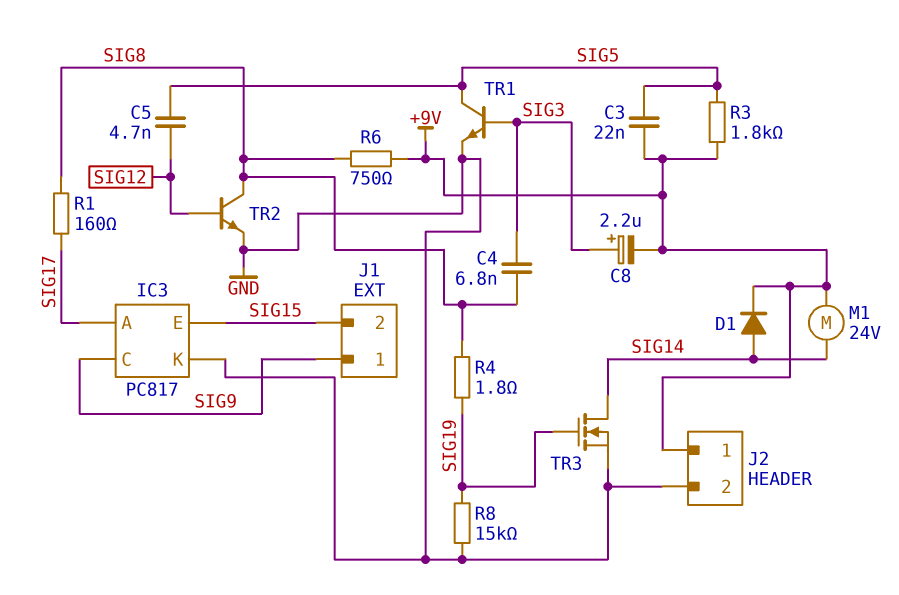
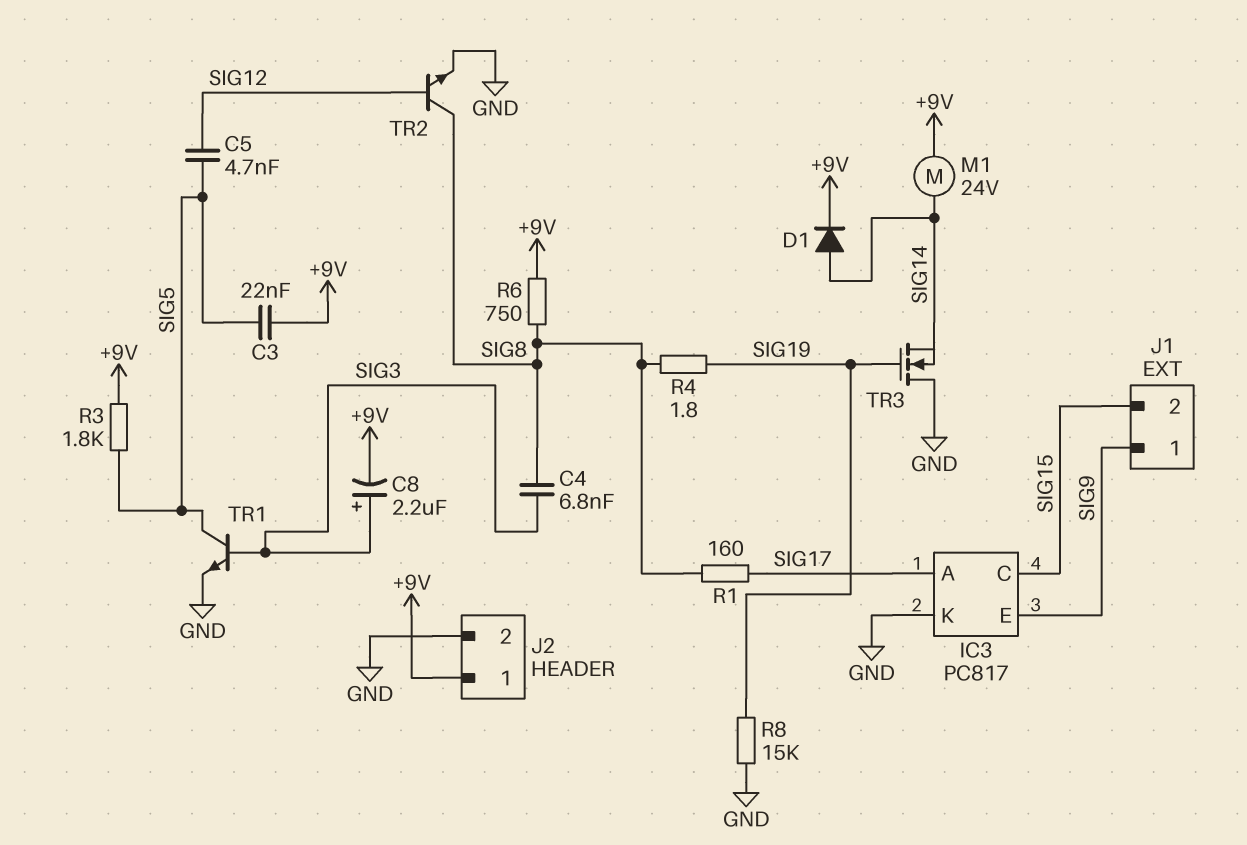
IC3 pin C: SIG9 -> SIG15
IC3 pin E: SIG15 -> SIG9
TR3: NMOS (G SIG19, D SIG14, S GND) -> NMOS (G SIG19, D GND, S SIG14)

